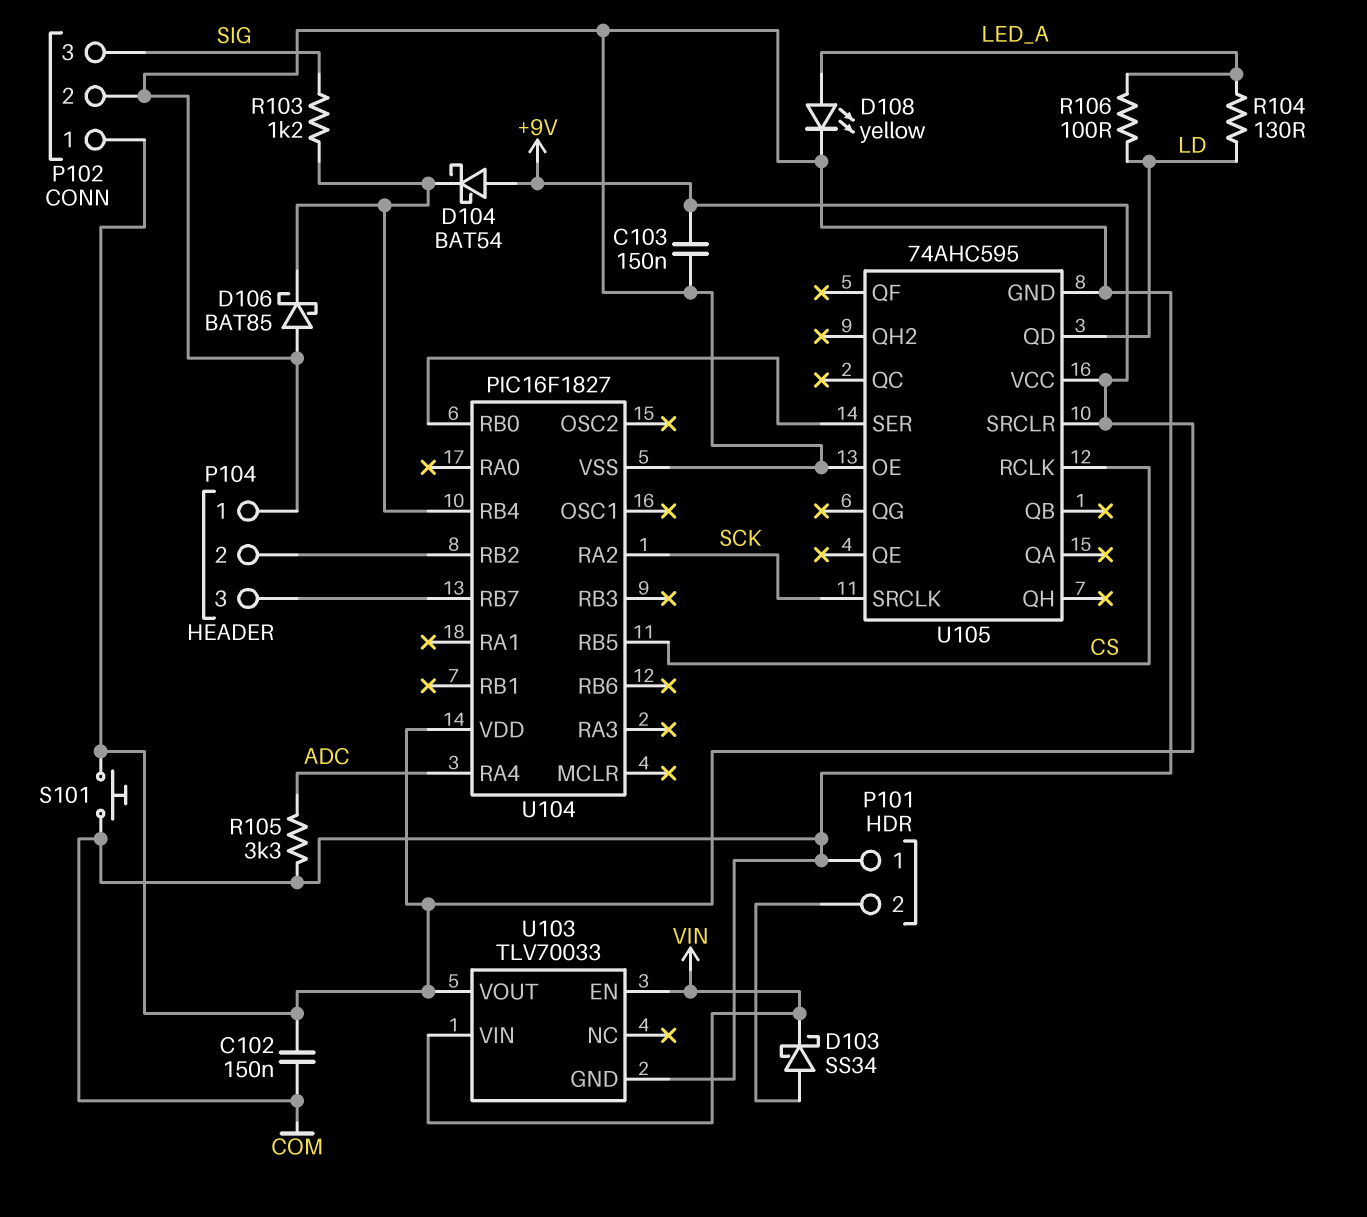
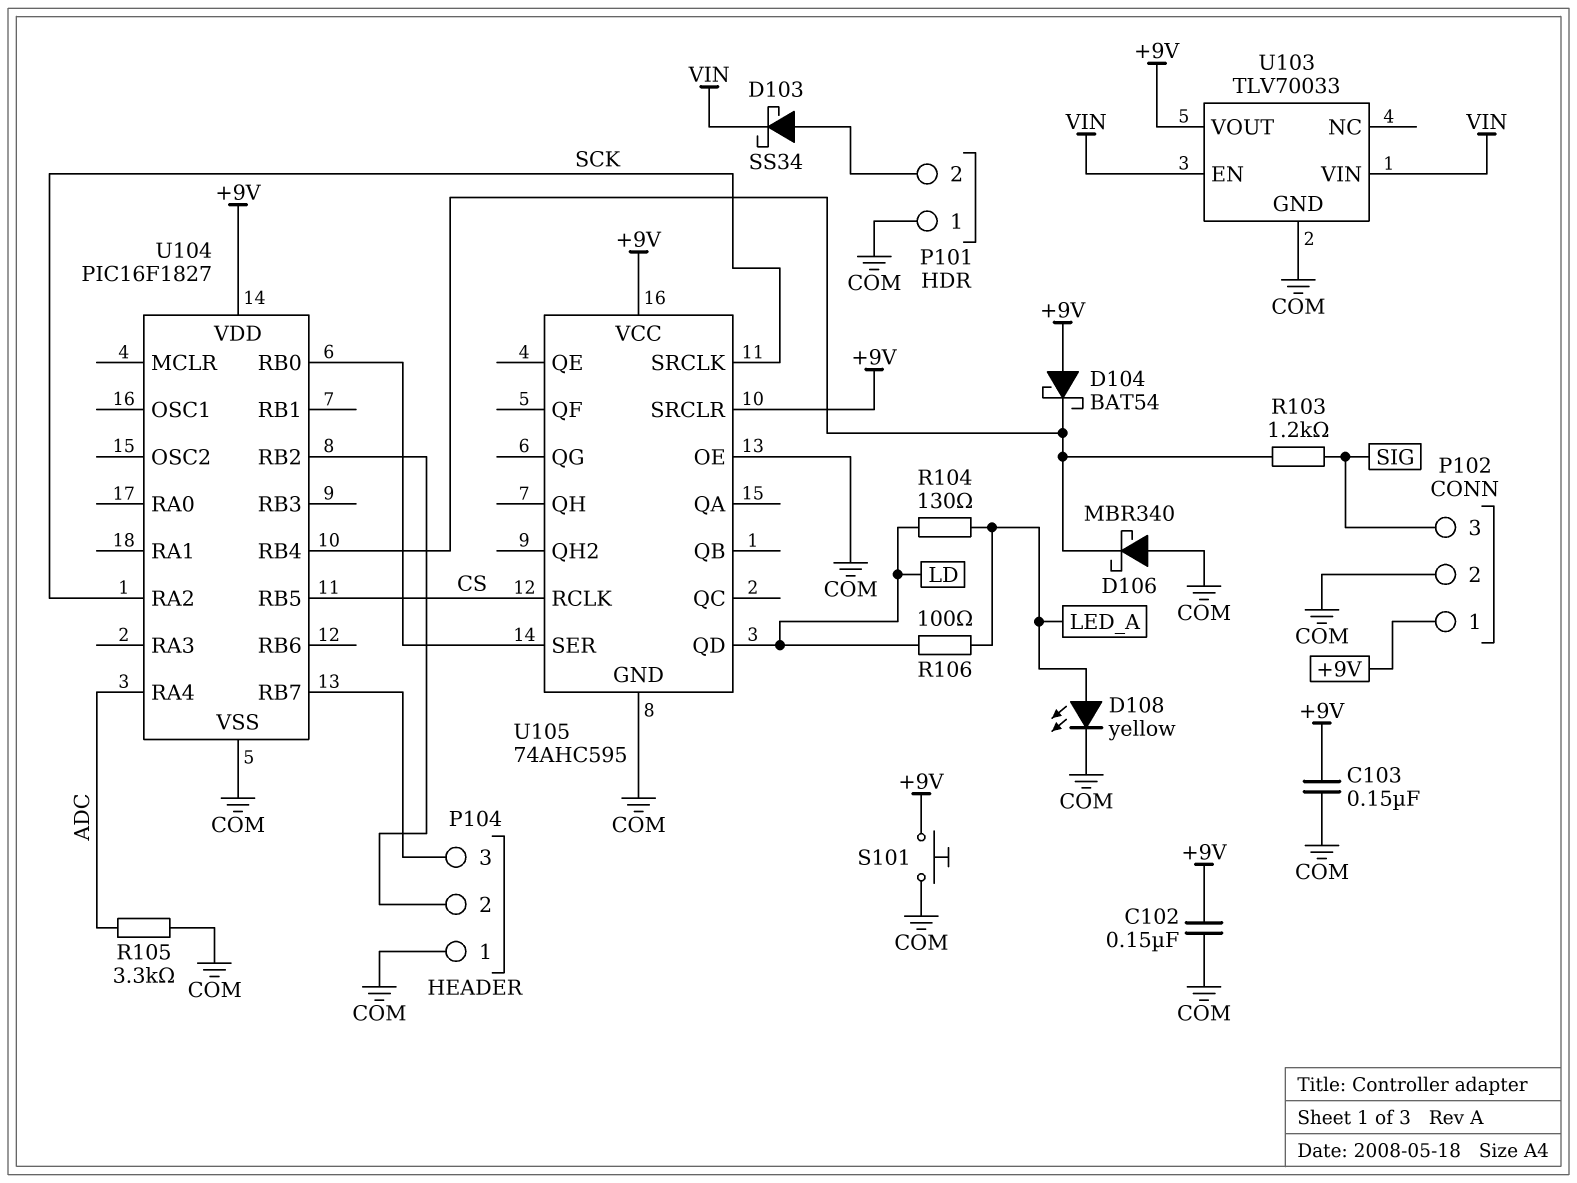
D106: schottky BAT85 (A COM, K U104/RB4) -> schottky MBR340 (A COM, K U104/RB4)

